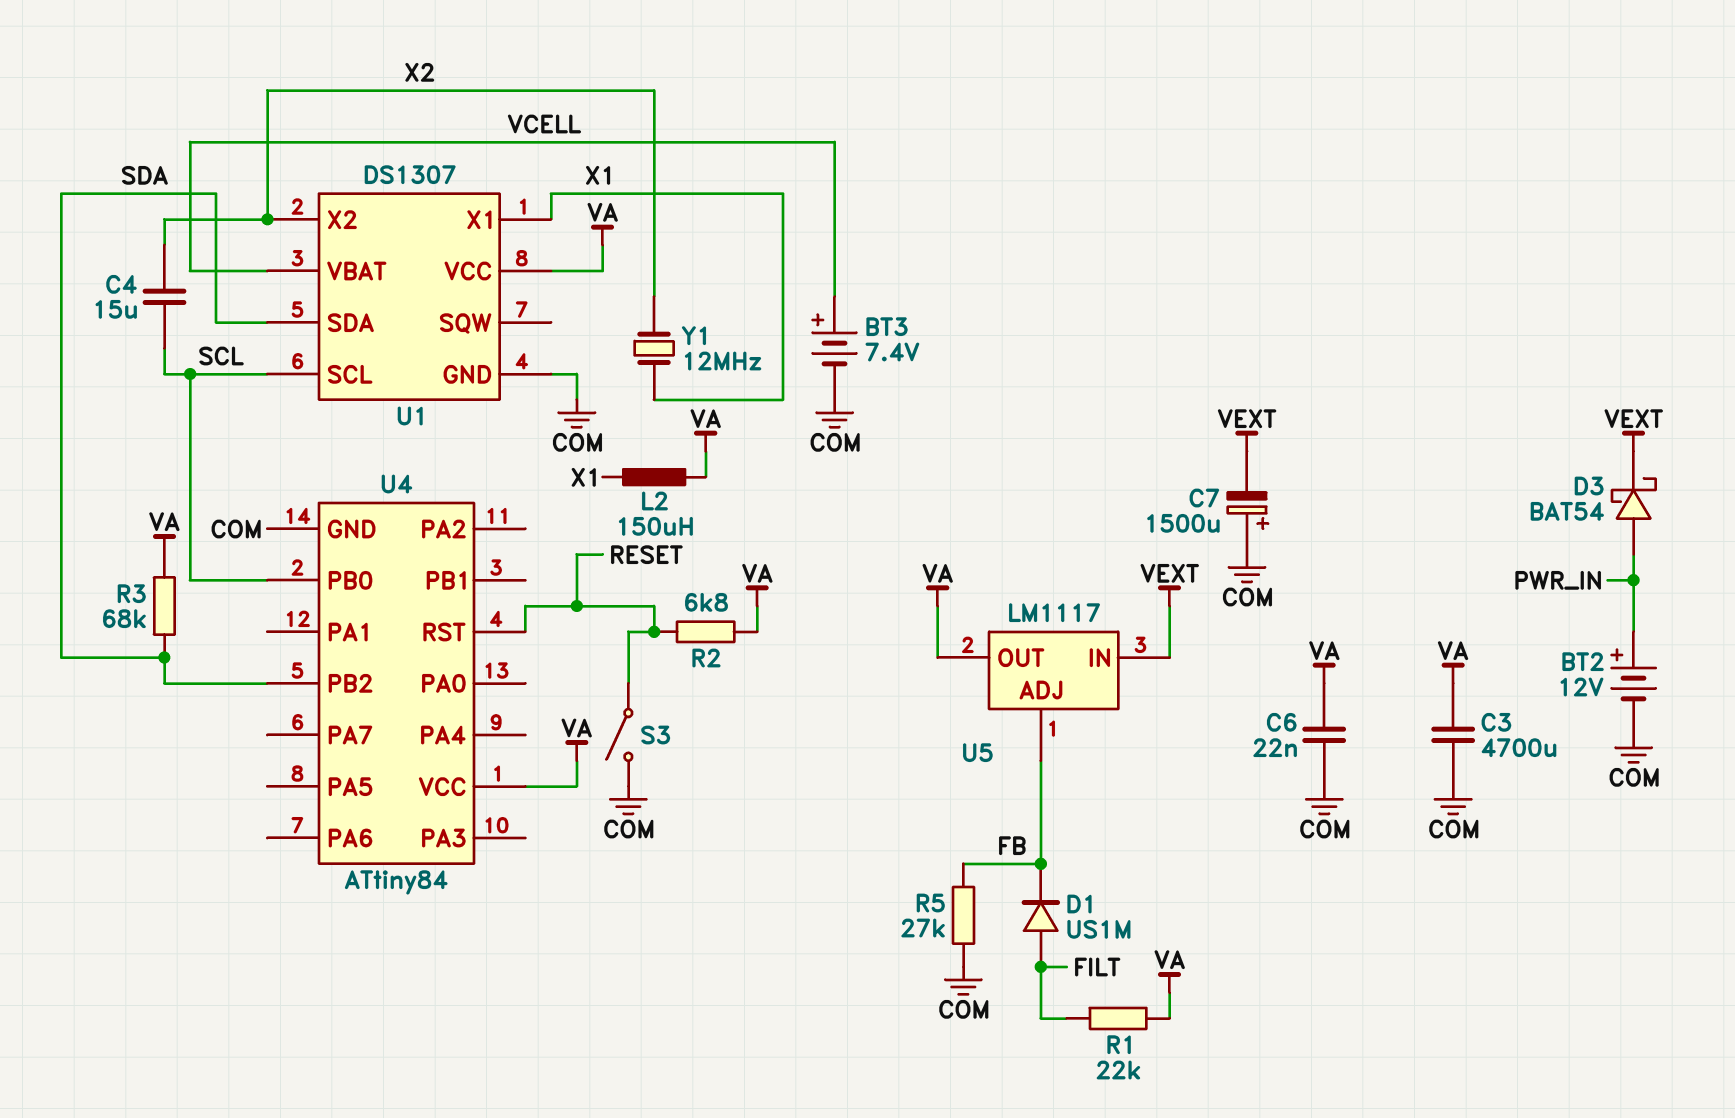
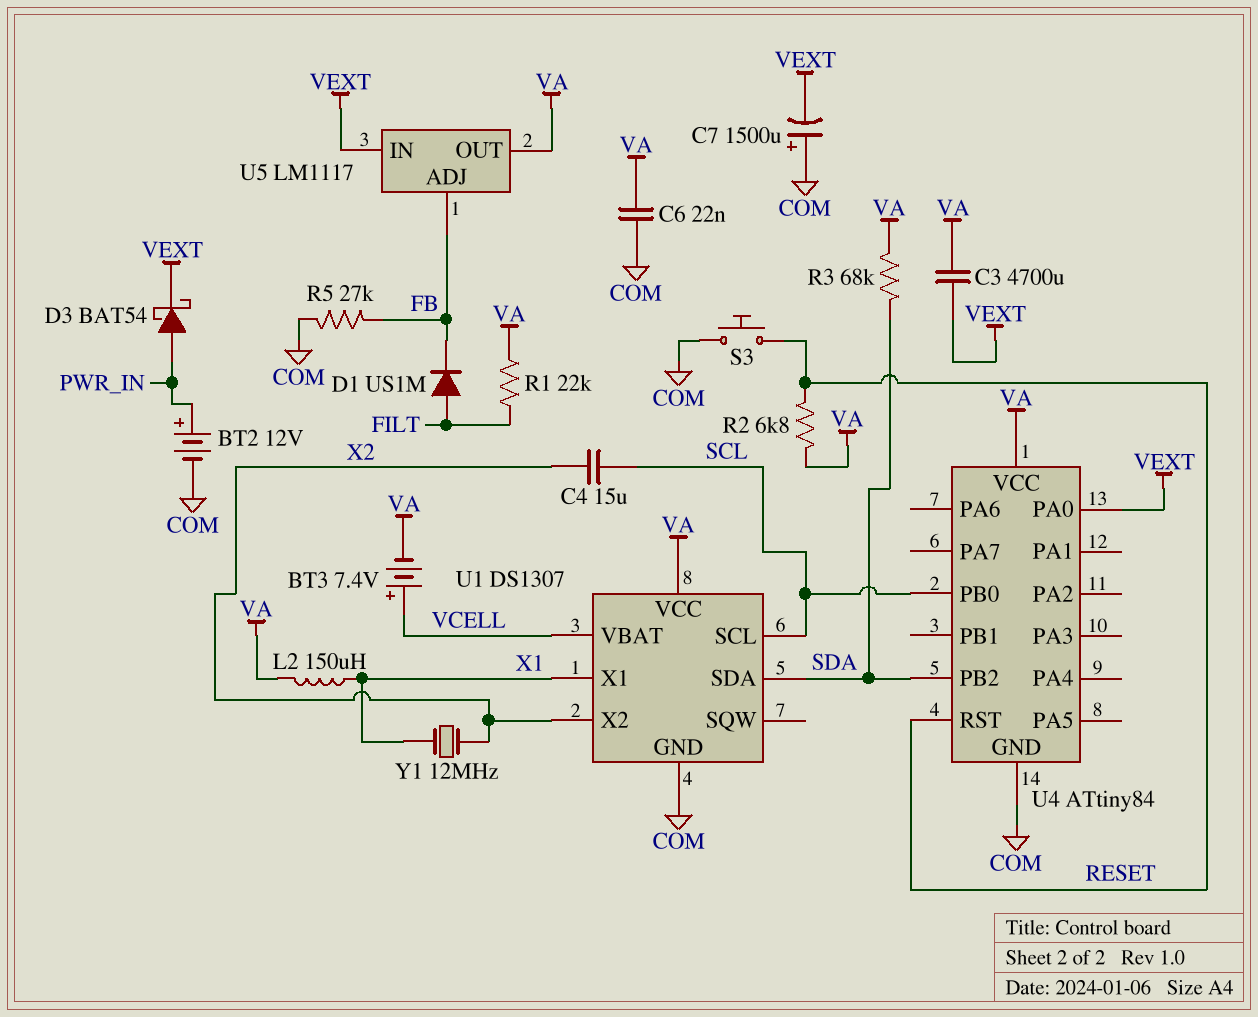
BT3: 7.4V (plus VCELL, minus COM) -> 7.4V (plus VCELL, minus VA)
C3: 4700uF (COM, VA) -> 4700uF (VA, VEXT)
S3: switch (COM, RESET) -> button (COM, RESET)
U4 pin PA0: none -> VEXT

